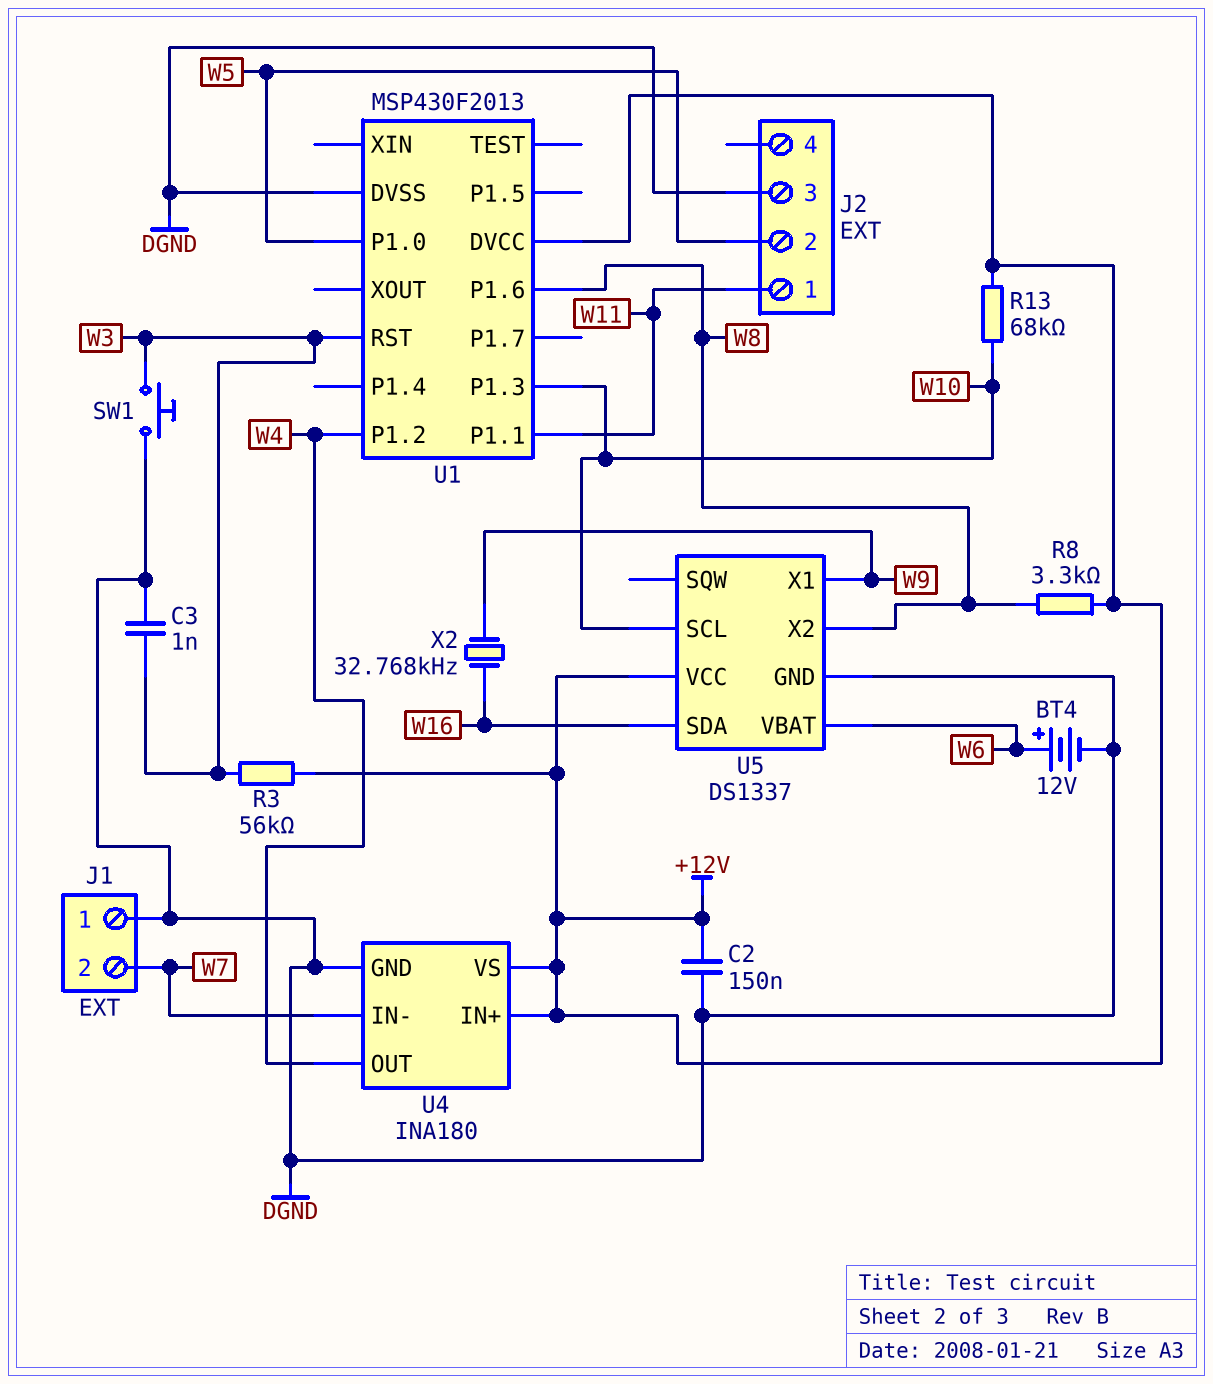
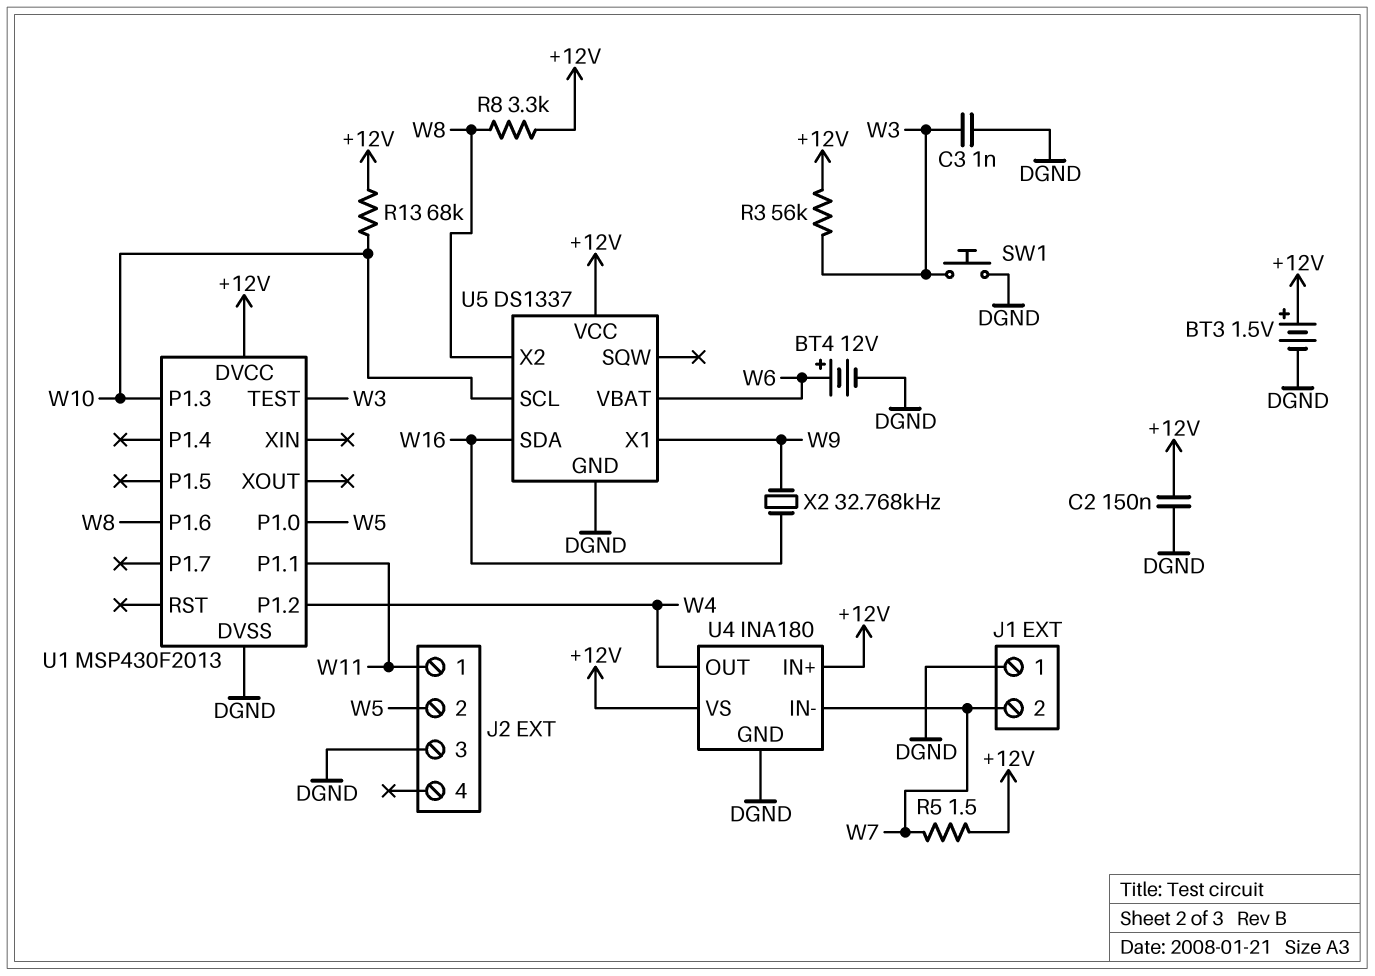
BT3: none -> 1.5V (plus +12V, minus DGND)
R5: none -> 1.5 (+12V, W7)
U1 pin RST: W3 -> none
U1 pin TEST: none -> W3

